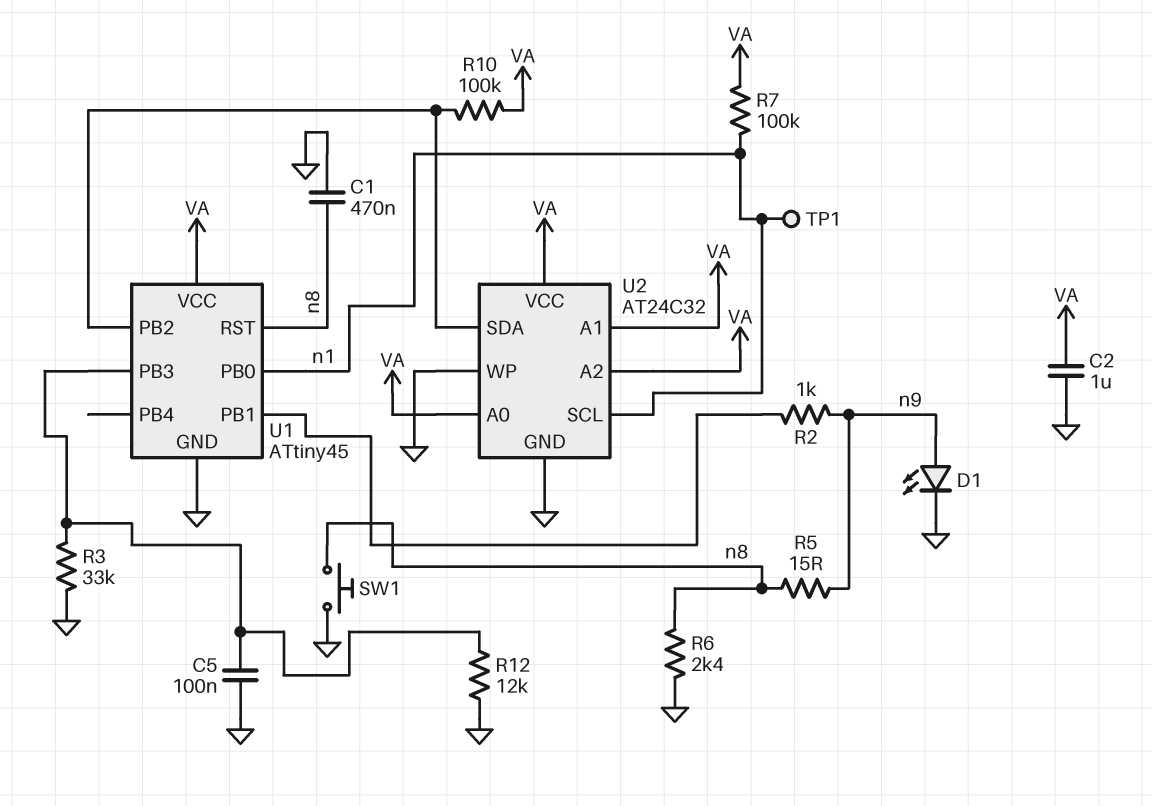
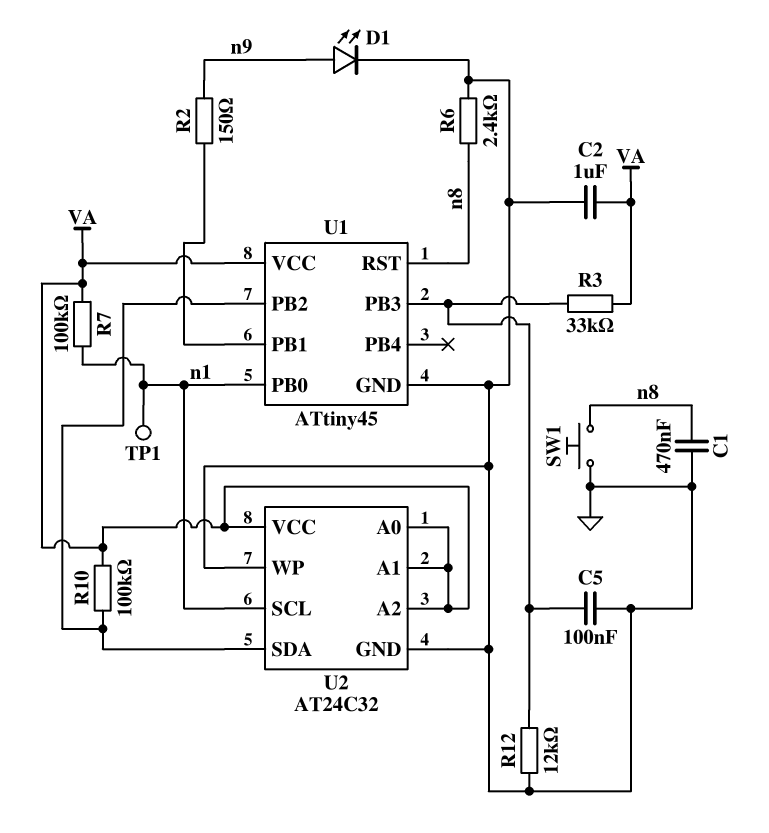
R2: 1k (U1/PB1, n9) -> 150 (U1/PB1, n9)
R3: 33k (GND, U1/PB3) -> 33k (U1/PB3, VA)
R5: 15 (n8, n9) -> none

